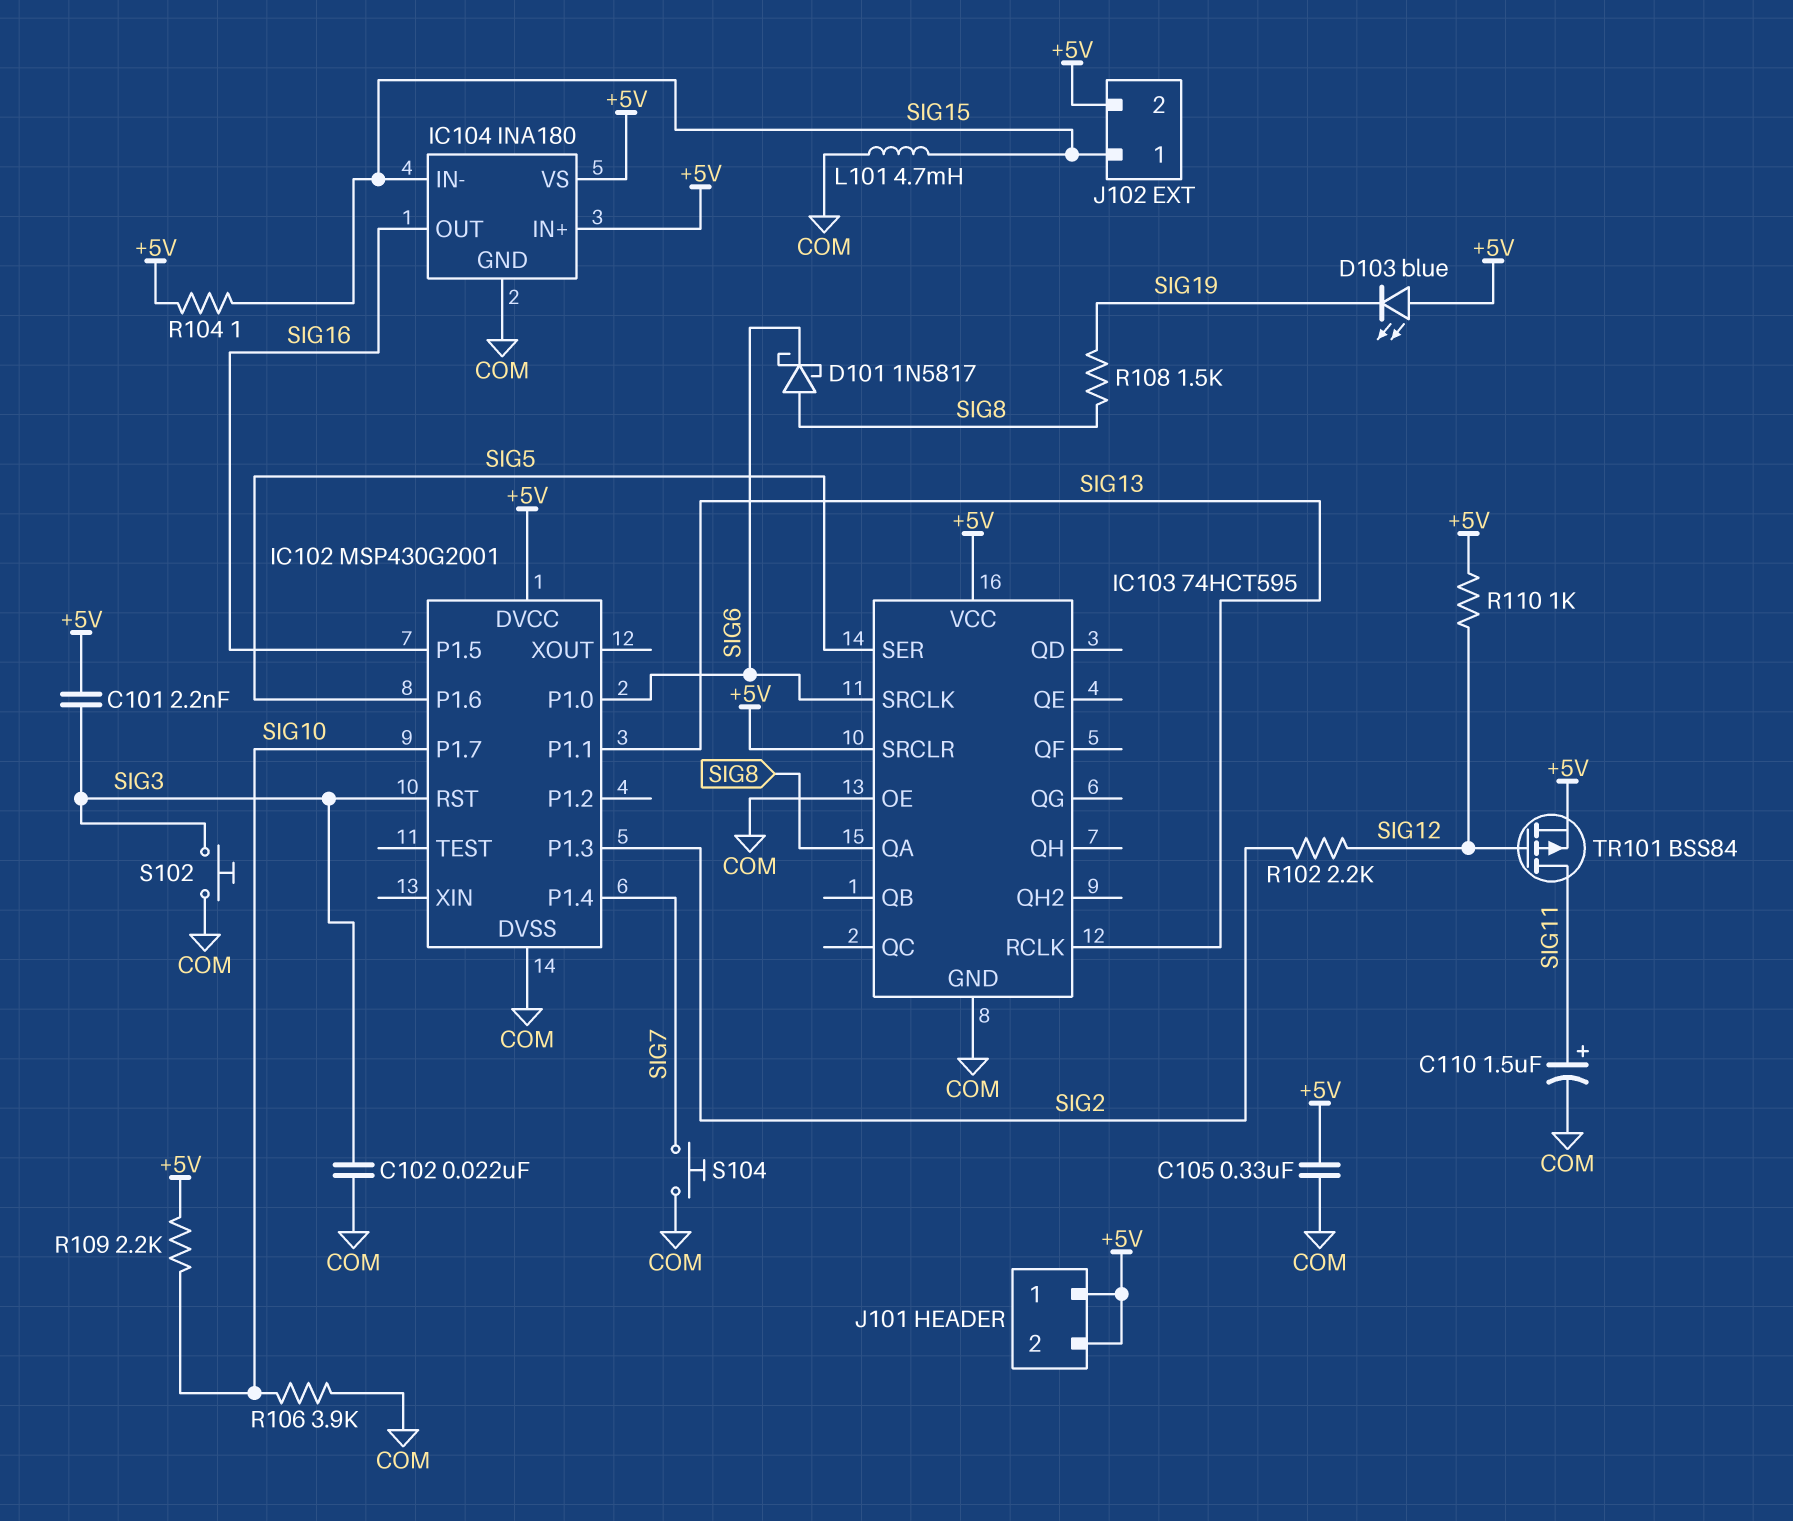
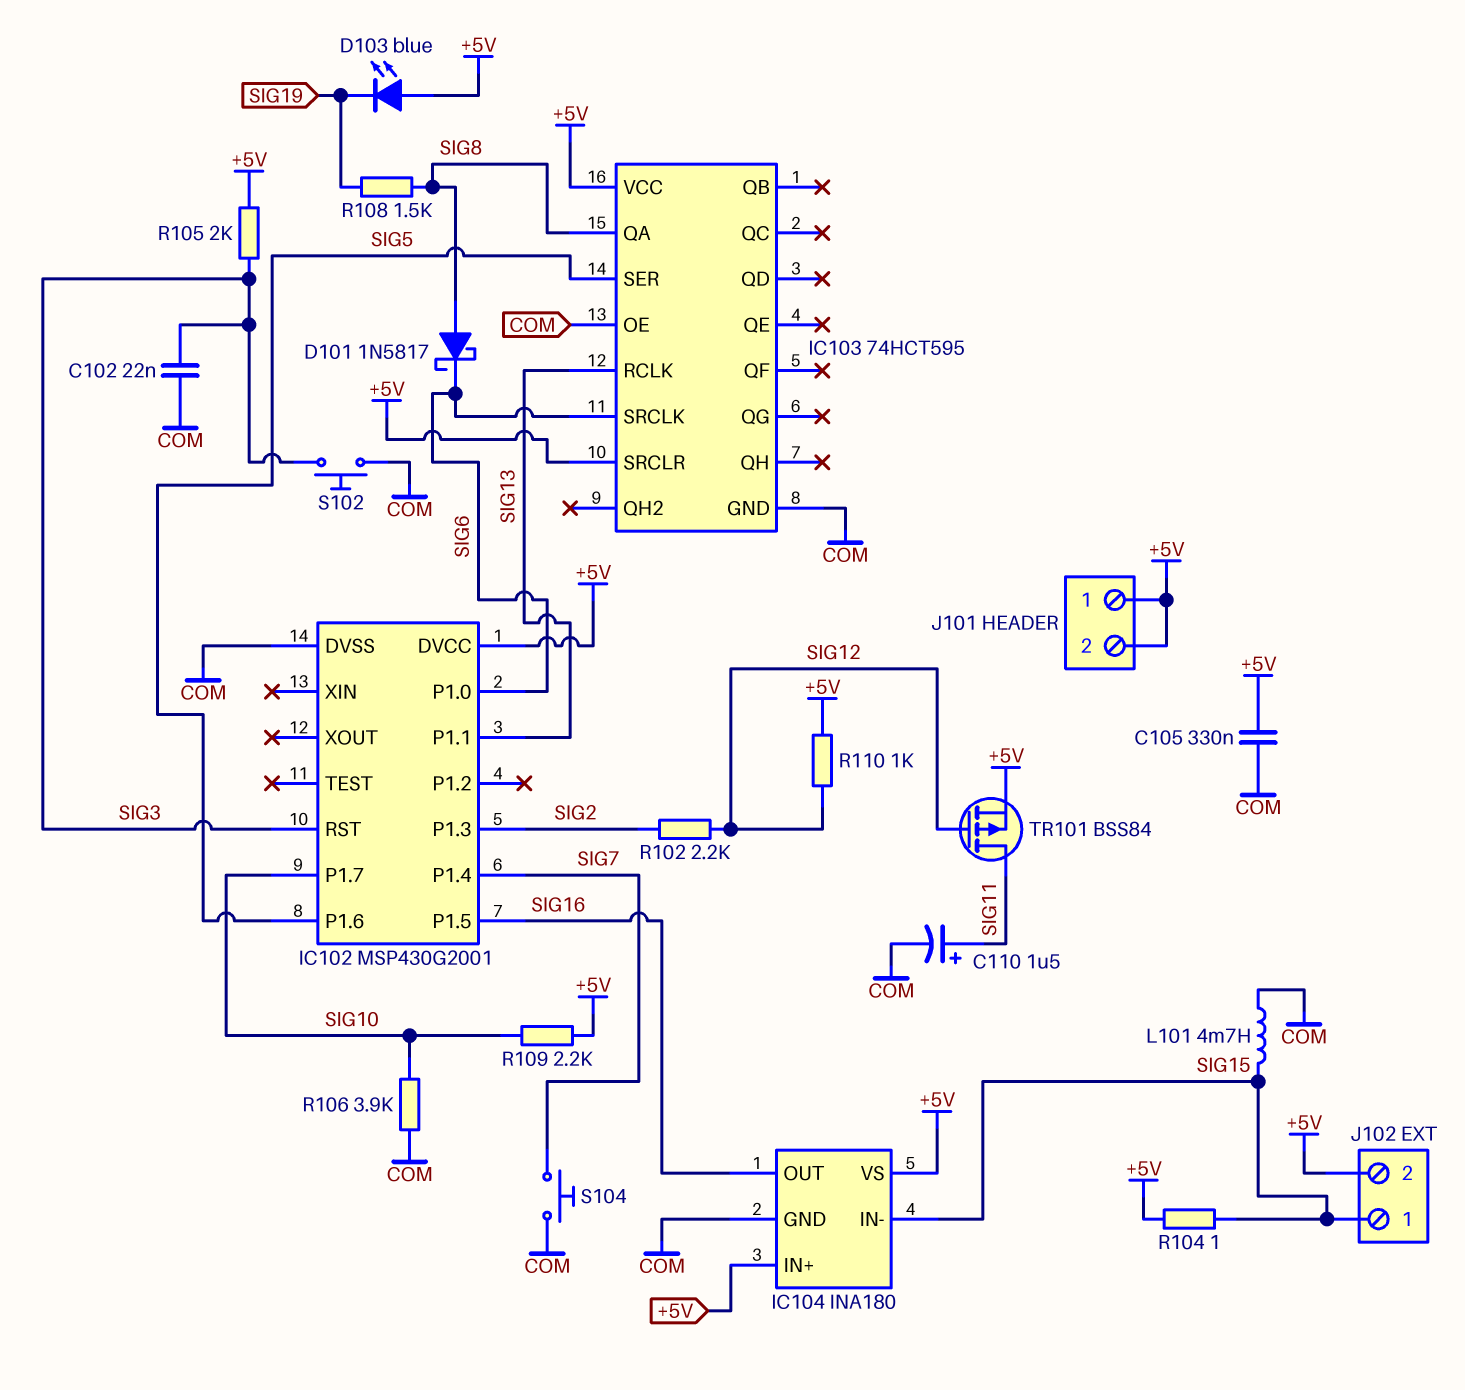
C101: 2.2nF (+5V, SIG3) -> none
R105: none -> 2k (+5V, SIG3)

